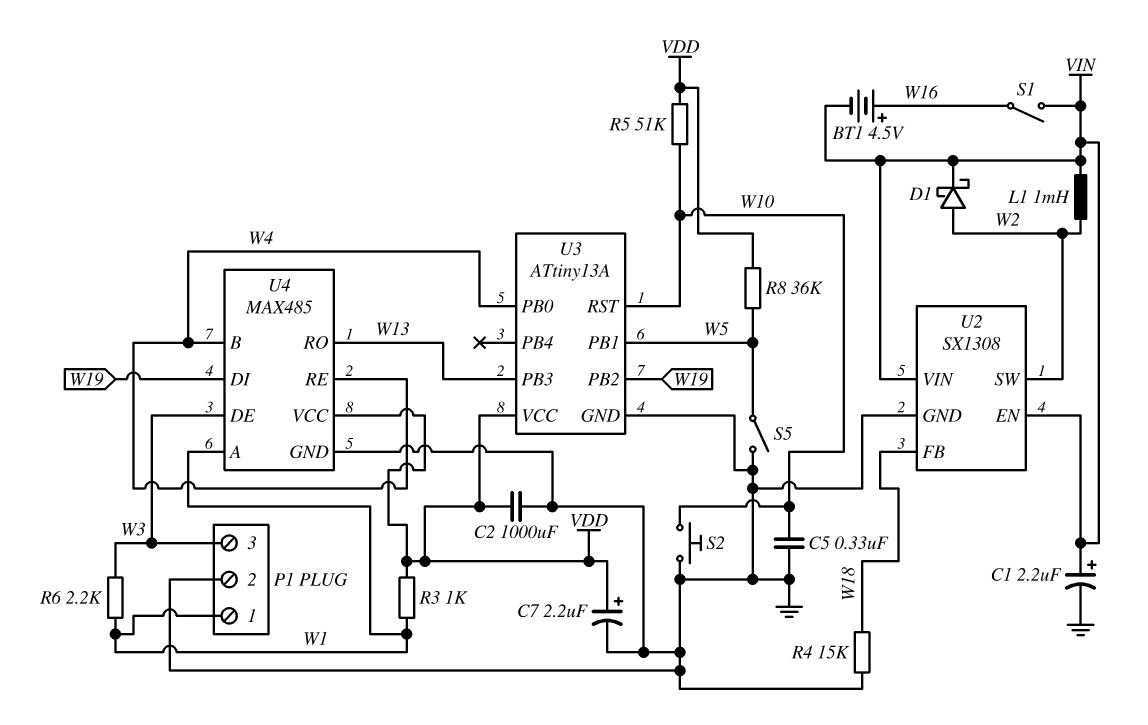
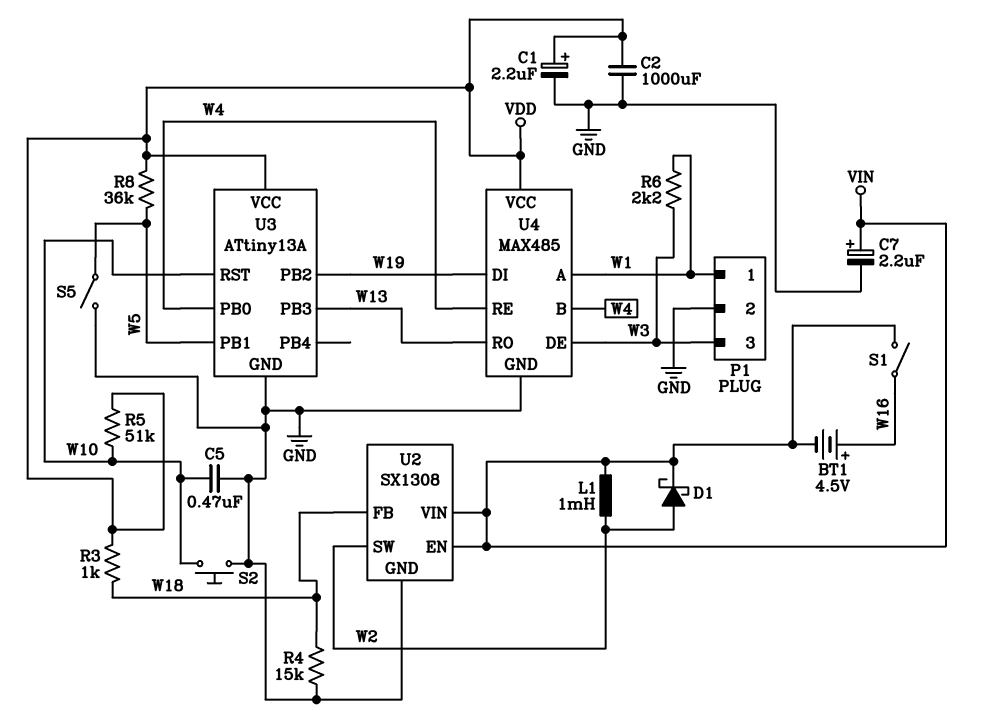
C1: 2.2uF (plus VIN, minus GND) -> 2.2uF (plus VDD, minus GND)
C5: 330nF (GND, W10) -> 470nF (GND, W10)
C7: 2.2uF (plus VDD, minus GND) -> 2.2uF (plus VIN, minus GND)
R3: 1k (VDD, W1) -> 1k (VDD, W18)

